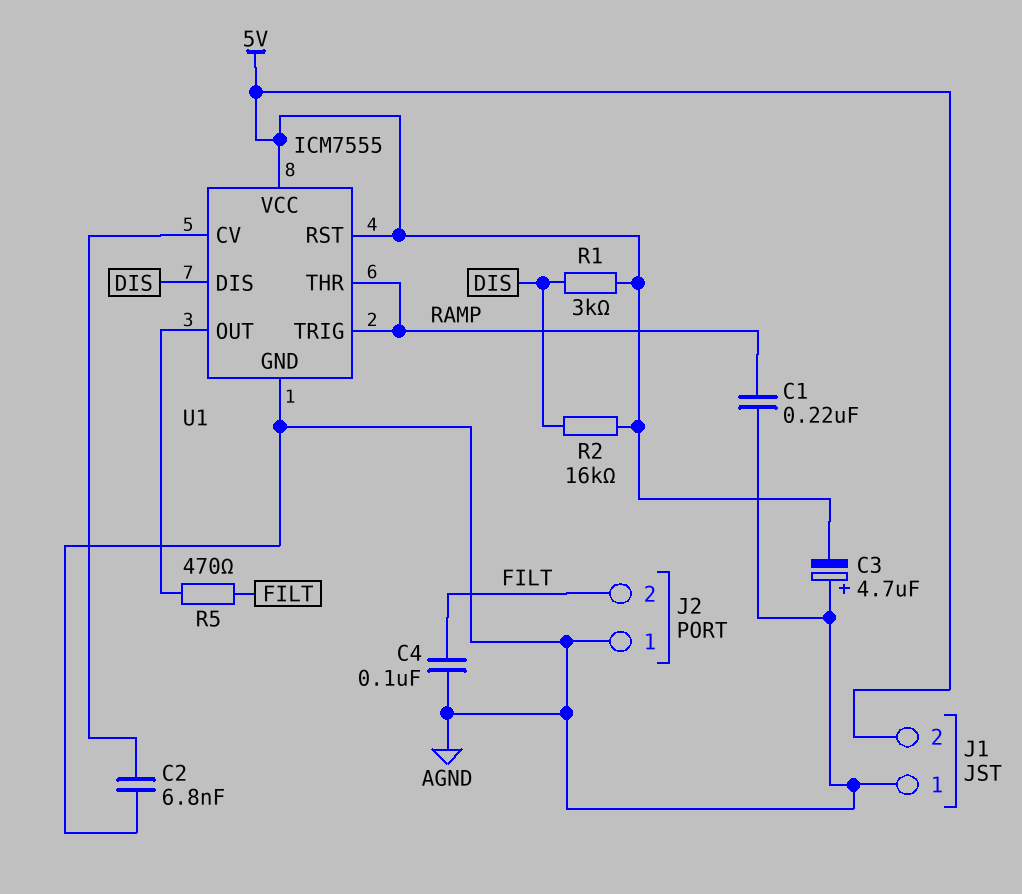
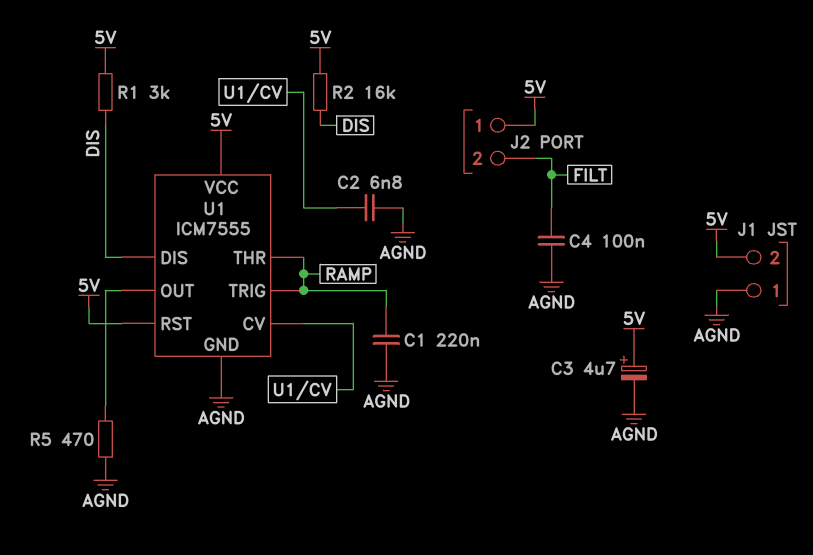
C3: 4.7uF (plus AGND, minus 5V) -> 4.7uF (plus 5V, minus AGND)
J2 pin 1: AGND -> 5V
R5: 470 (FILT, U1/OUT) -> 470 (AGND, U1/OUT)

